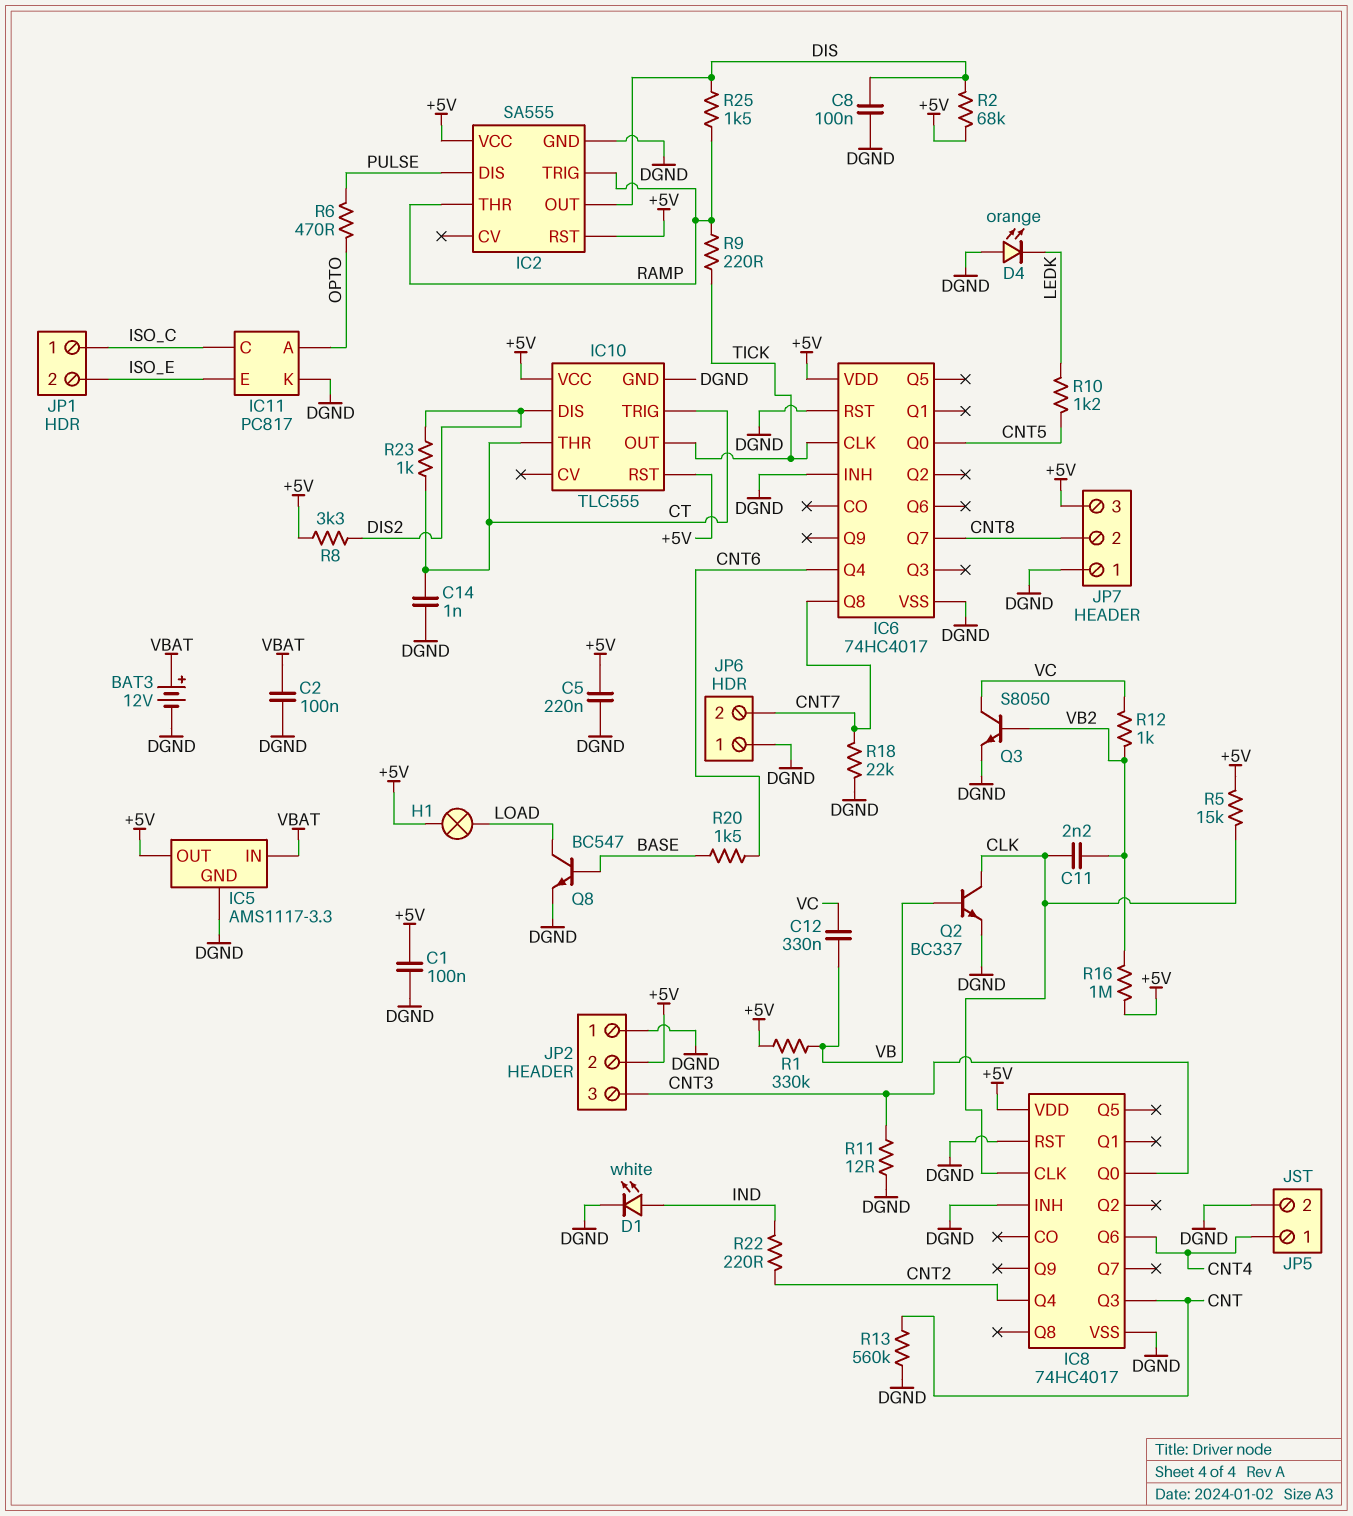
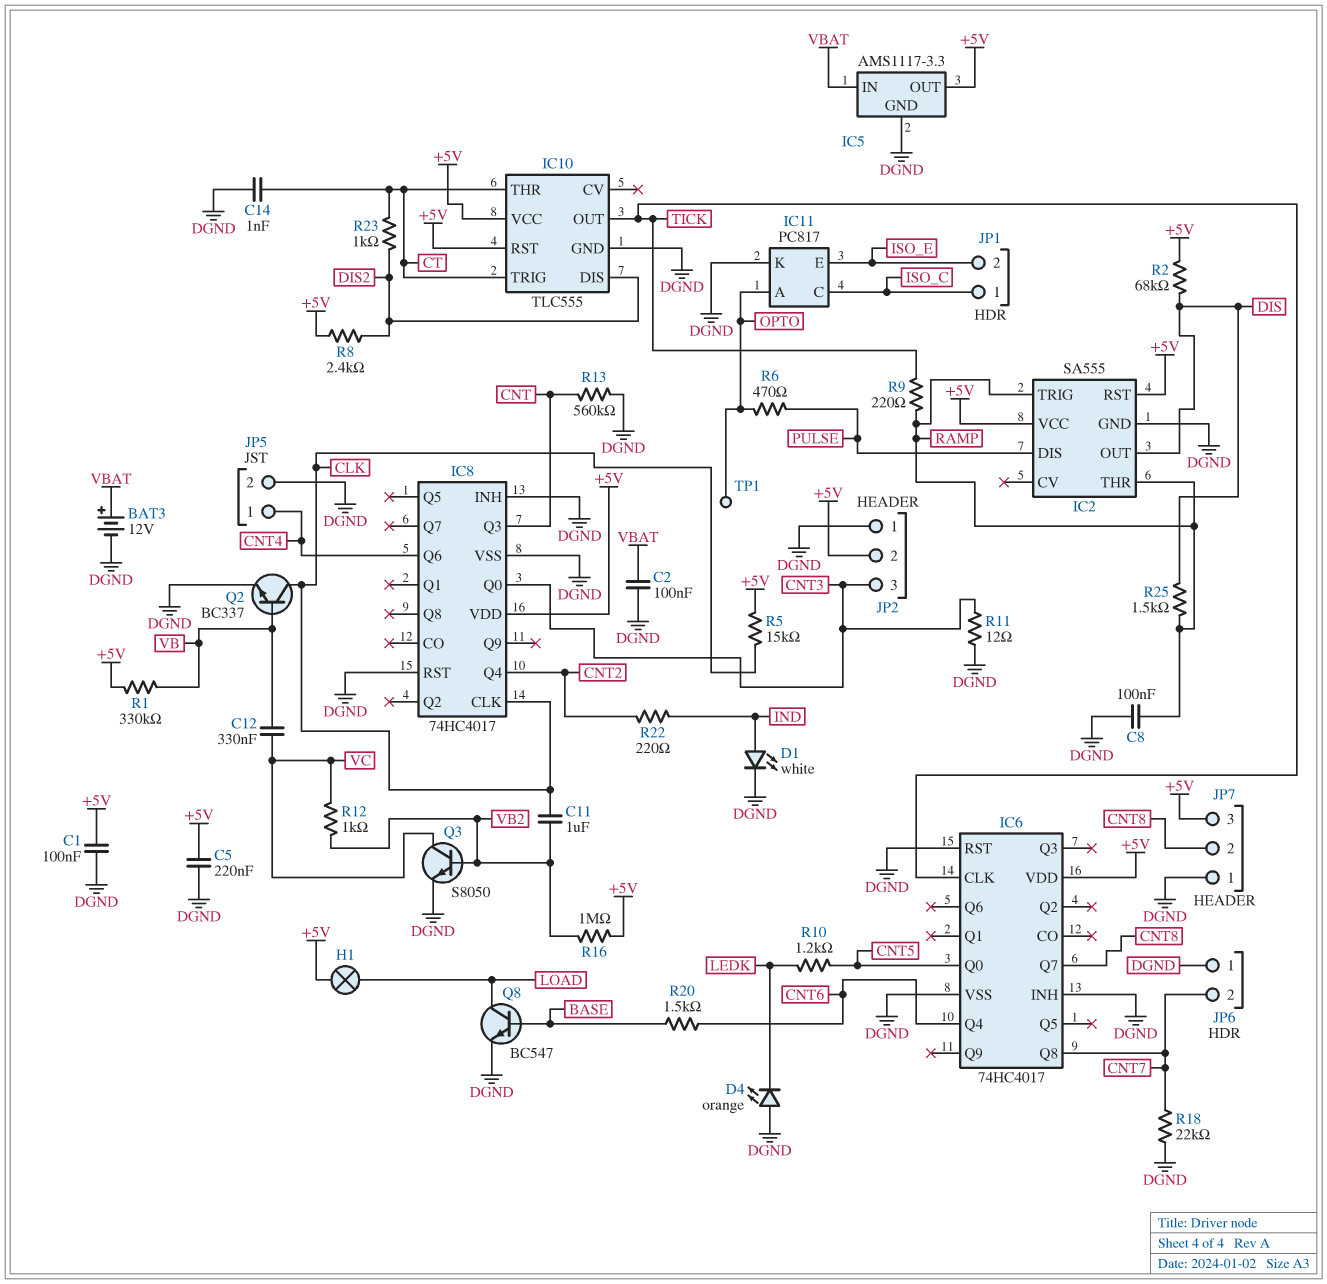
C8: 100nF (DGND, DIS) -> 100nF (DGND, RAMP)
C11: 2.2nF (CLK, VB2) -> 1uF (CLK, VB2)
R8: 3.3k (+5V, DIS2) -> 2.4k (+5V, DIS2)
TP1: none -> test point (OPTO)

